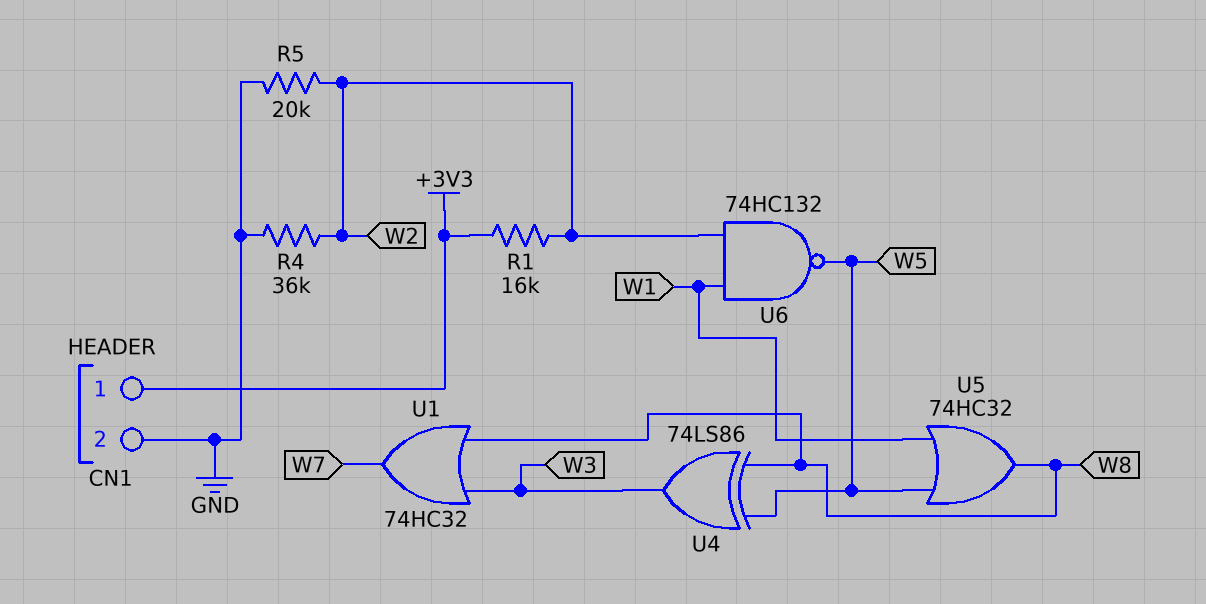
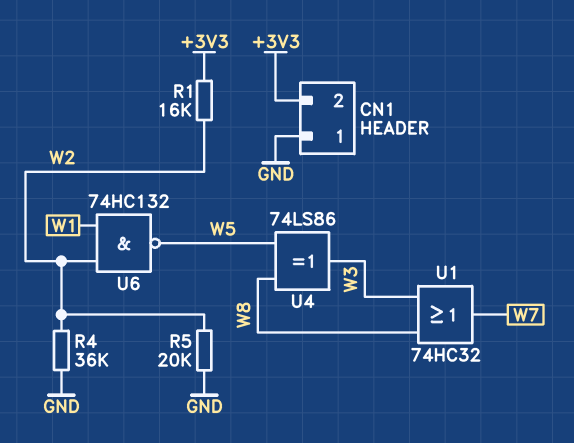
CN1 pin 1: +3V3 -> GND
CN1 pin 2: GND -> +3V3
U5: OR 74HC32 (in W1, in W5, out W8) -> none

